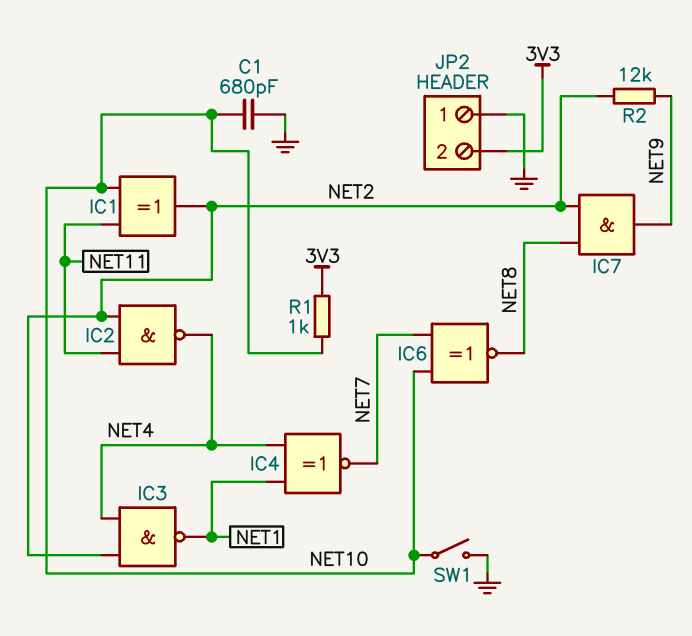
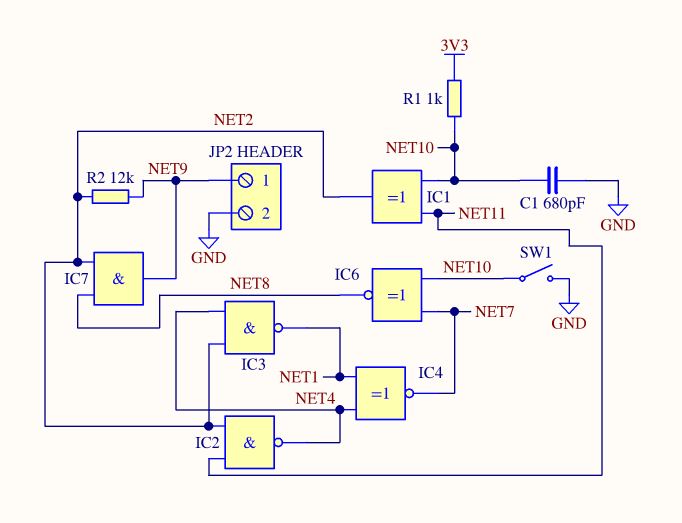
JP2 pin 1: GND -> NET9
JP2 pin 2: 3V3 -> GND

